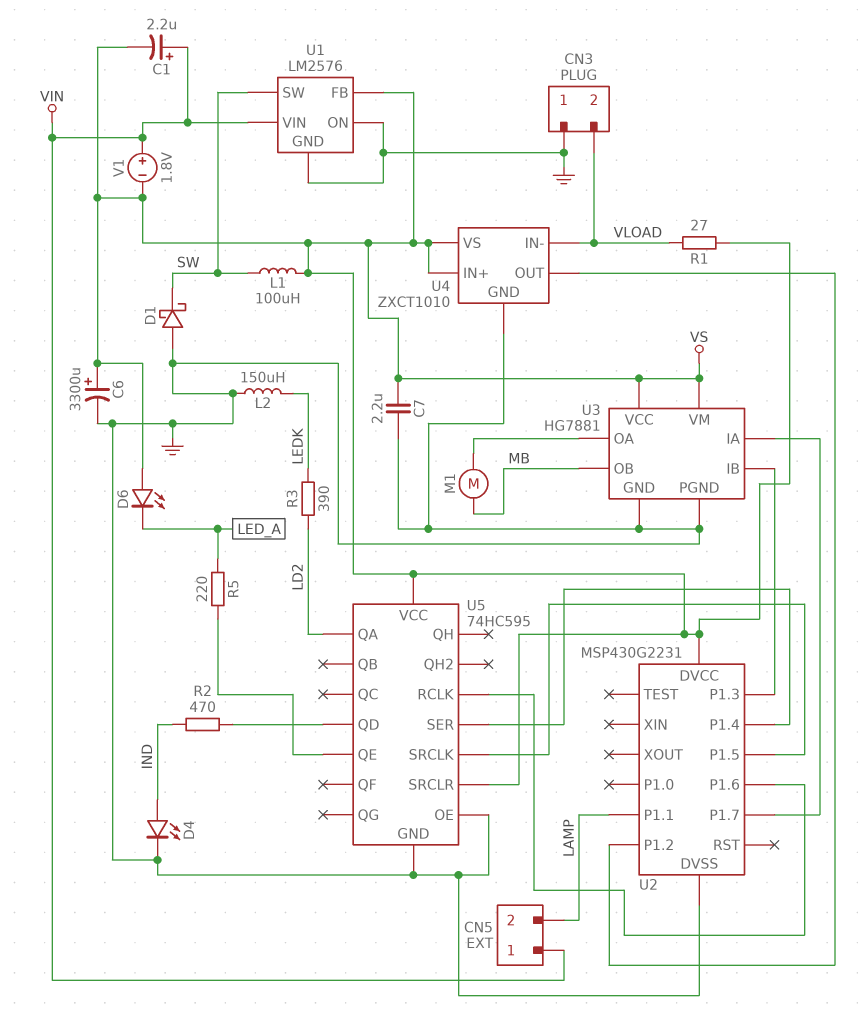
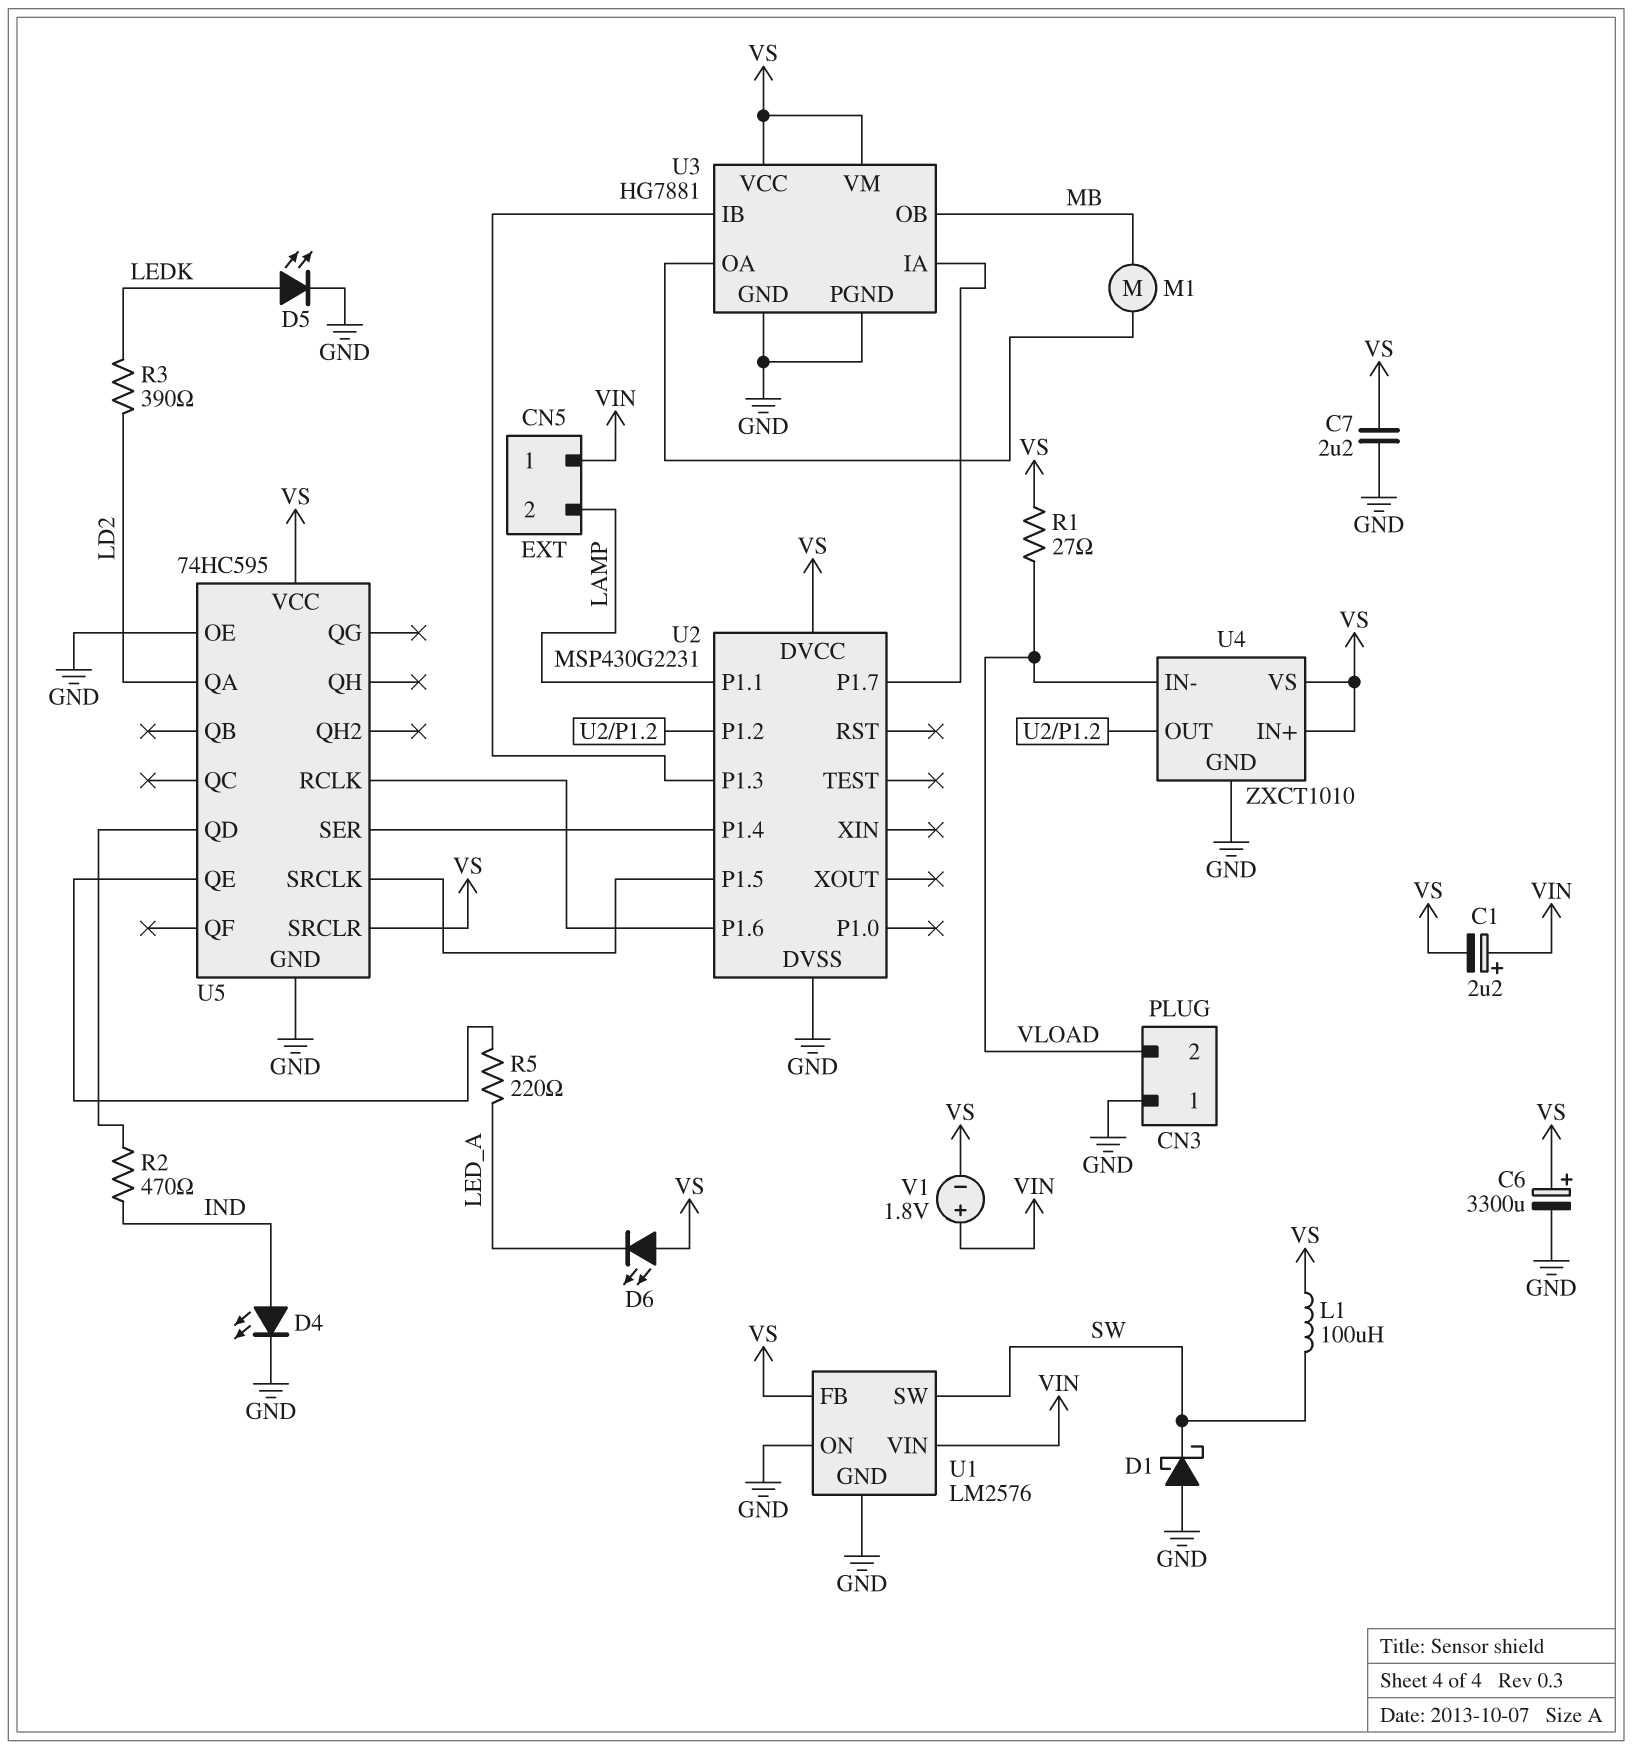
D5: none -> LED (A LEDK, K GND)
L2: 150uH (GND, LEDK) -> none

